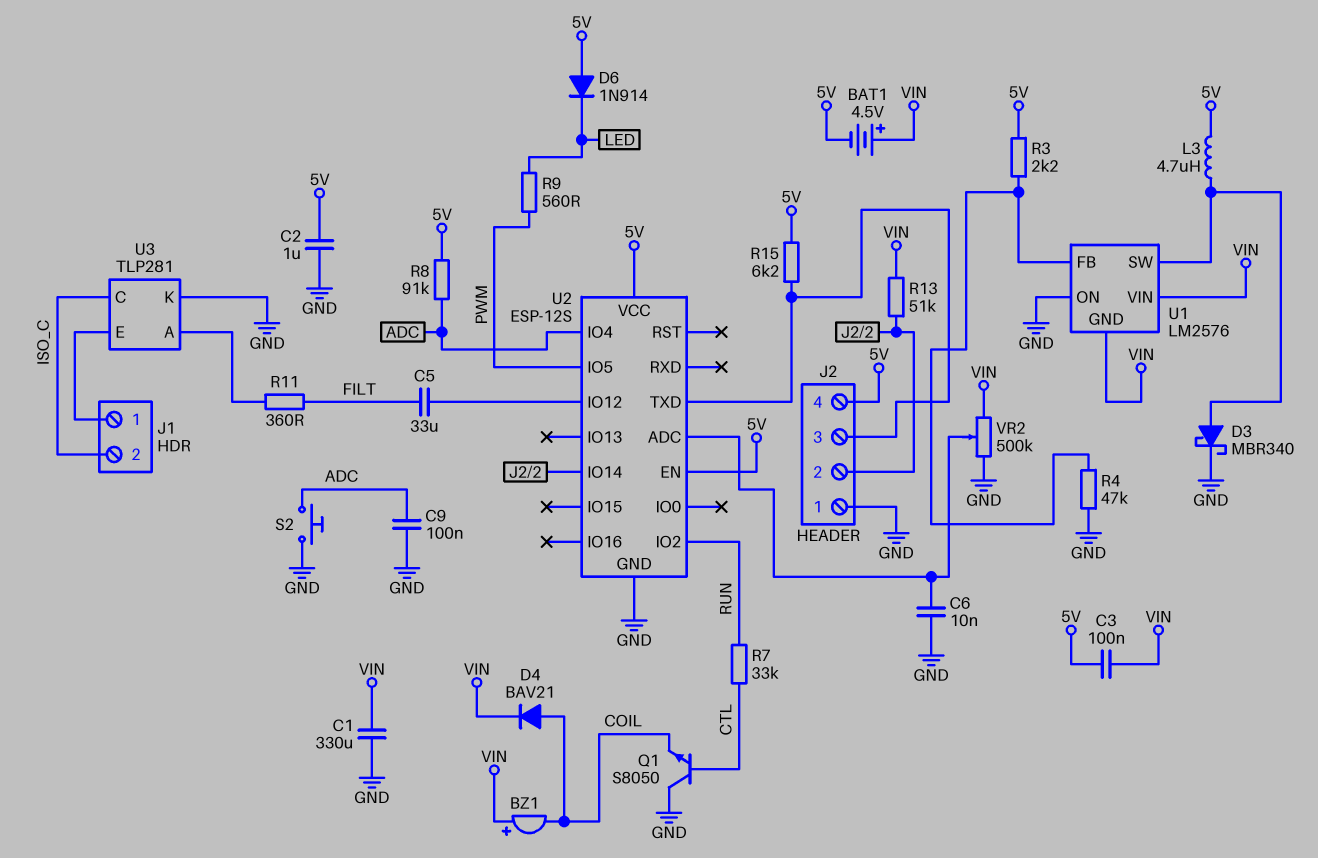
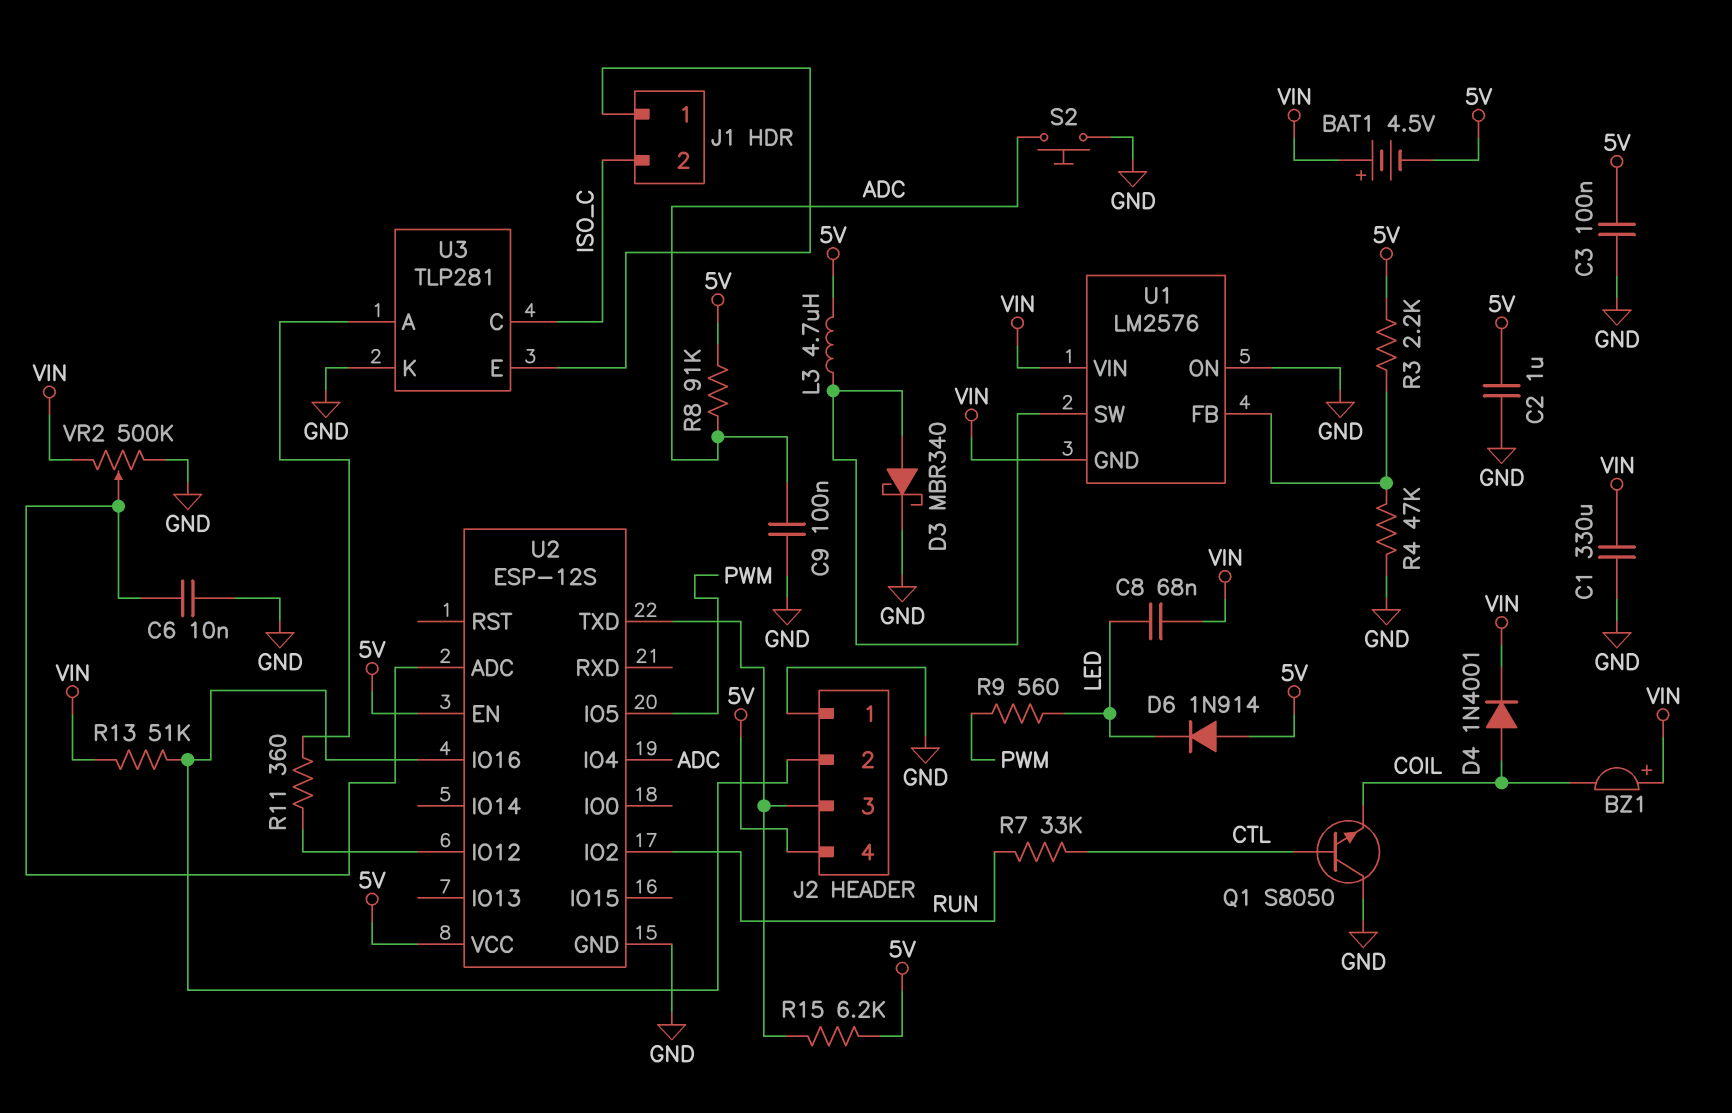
C3: 100nF (5V, VIN) -> 100nF (5V, GND)
C5: 33uF (FILT, U2/IO12) -> none
C8: none -> 68nF (LED, VIN)
D4: diode BAV21 (A COIL, K VIN) -> diode 1N4001 (A COIL, K VIN)
R11: 360 (FILT, U3/A) -> 360 (U2/IO12, U3/A)
U2 pin IO14: J2/2 -> none
U2 pin IO16: none -> J2/2

